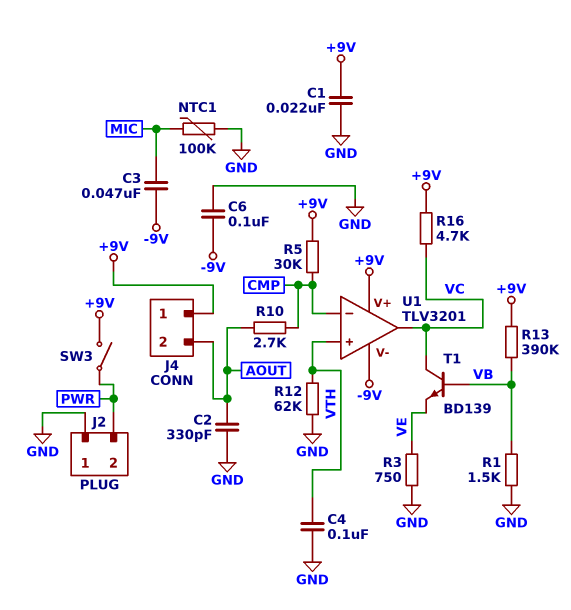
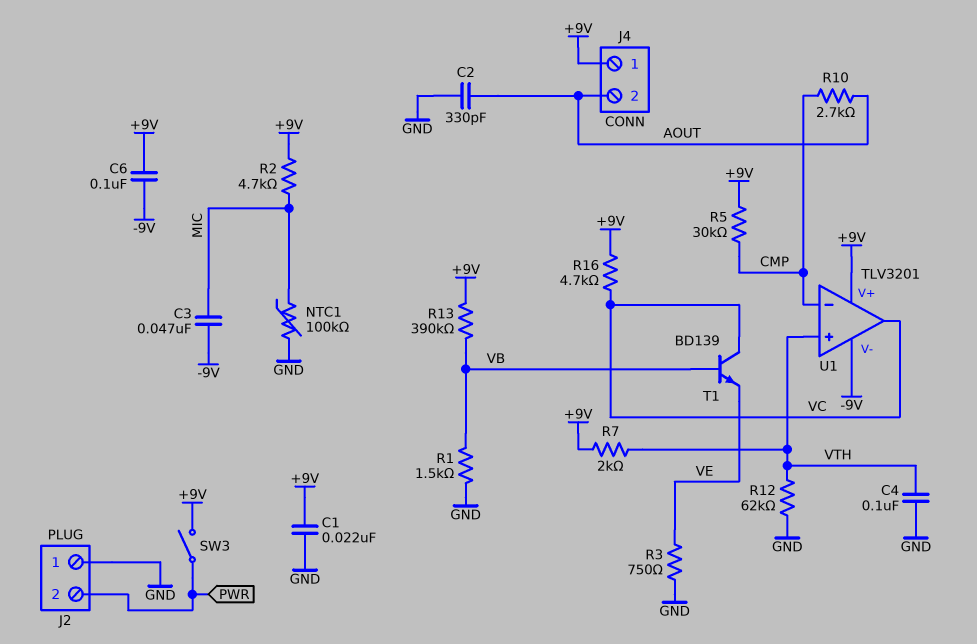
C6: 100nF (-9V, GND) -> 100nF (+9V, -9V)
R2: none -> 4.7k (+9V, MIC)
R7: none -> 2k (+9V, VTH)

